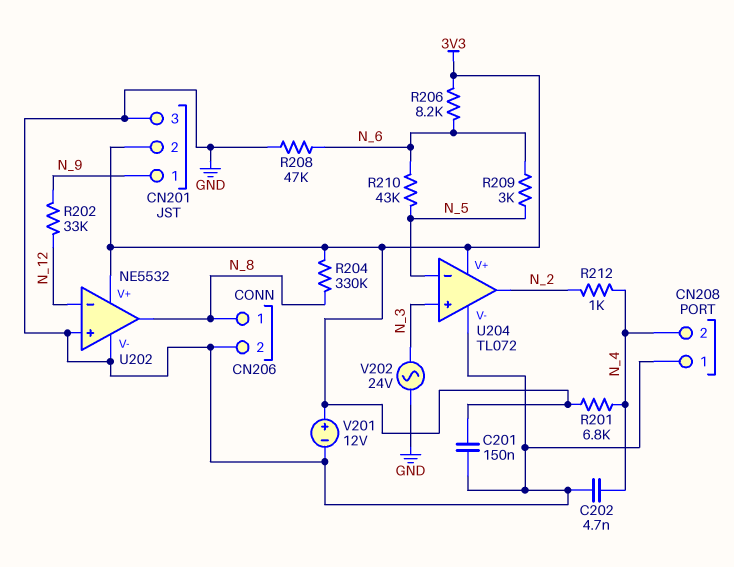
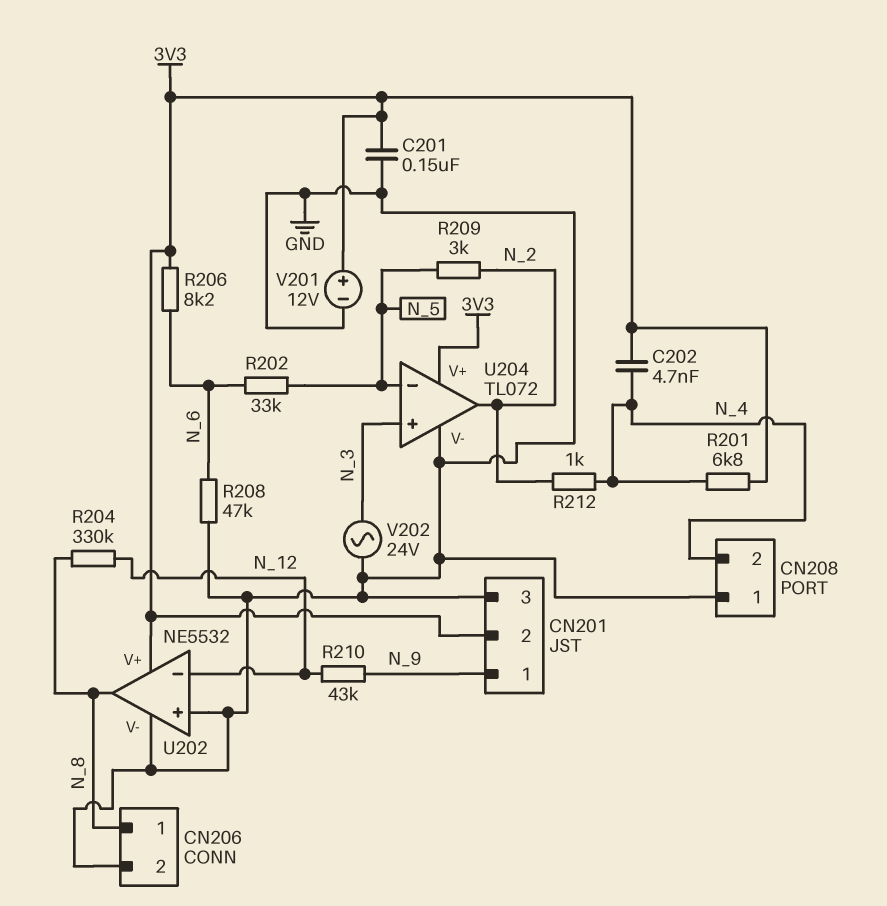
C202: 4.7nF (GND, N_4) -> 4.7nF (3V3, N_4)
R202: 33k (N_9, N_12) -> 33k (N_5, N_6)
R204: 330k (3V3, N_8) -> 330k (N_8, N_12)
R209: 3k (N_5, N_6) -> 3k (N_2, N_5)
R210: 43k (N_5, N_6) -> 43k (N_9, N_12)

